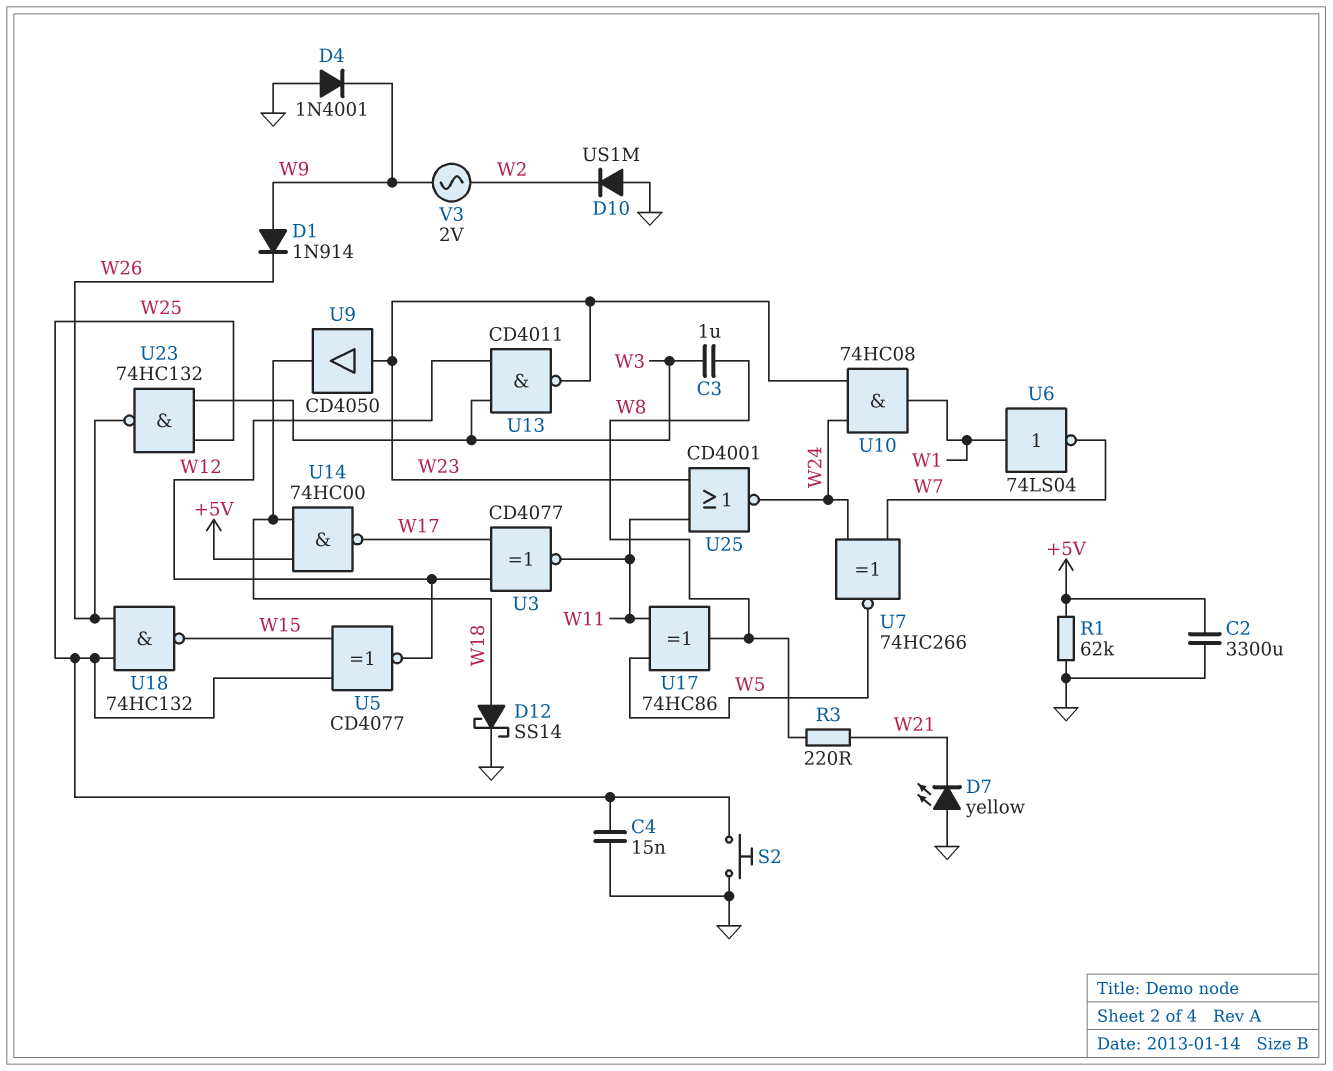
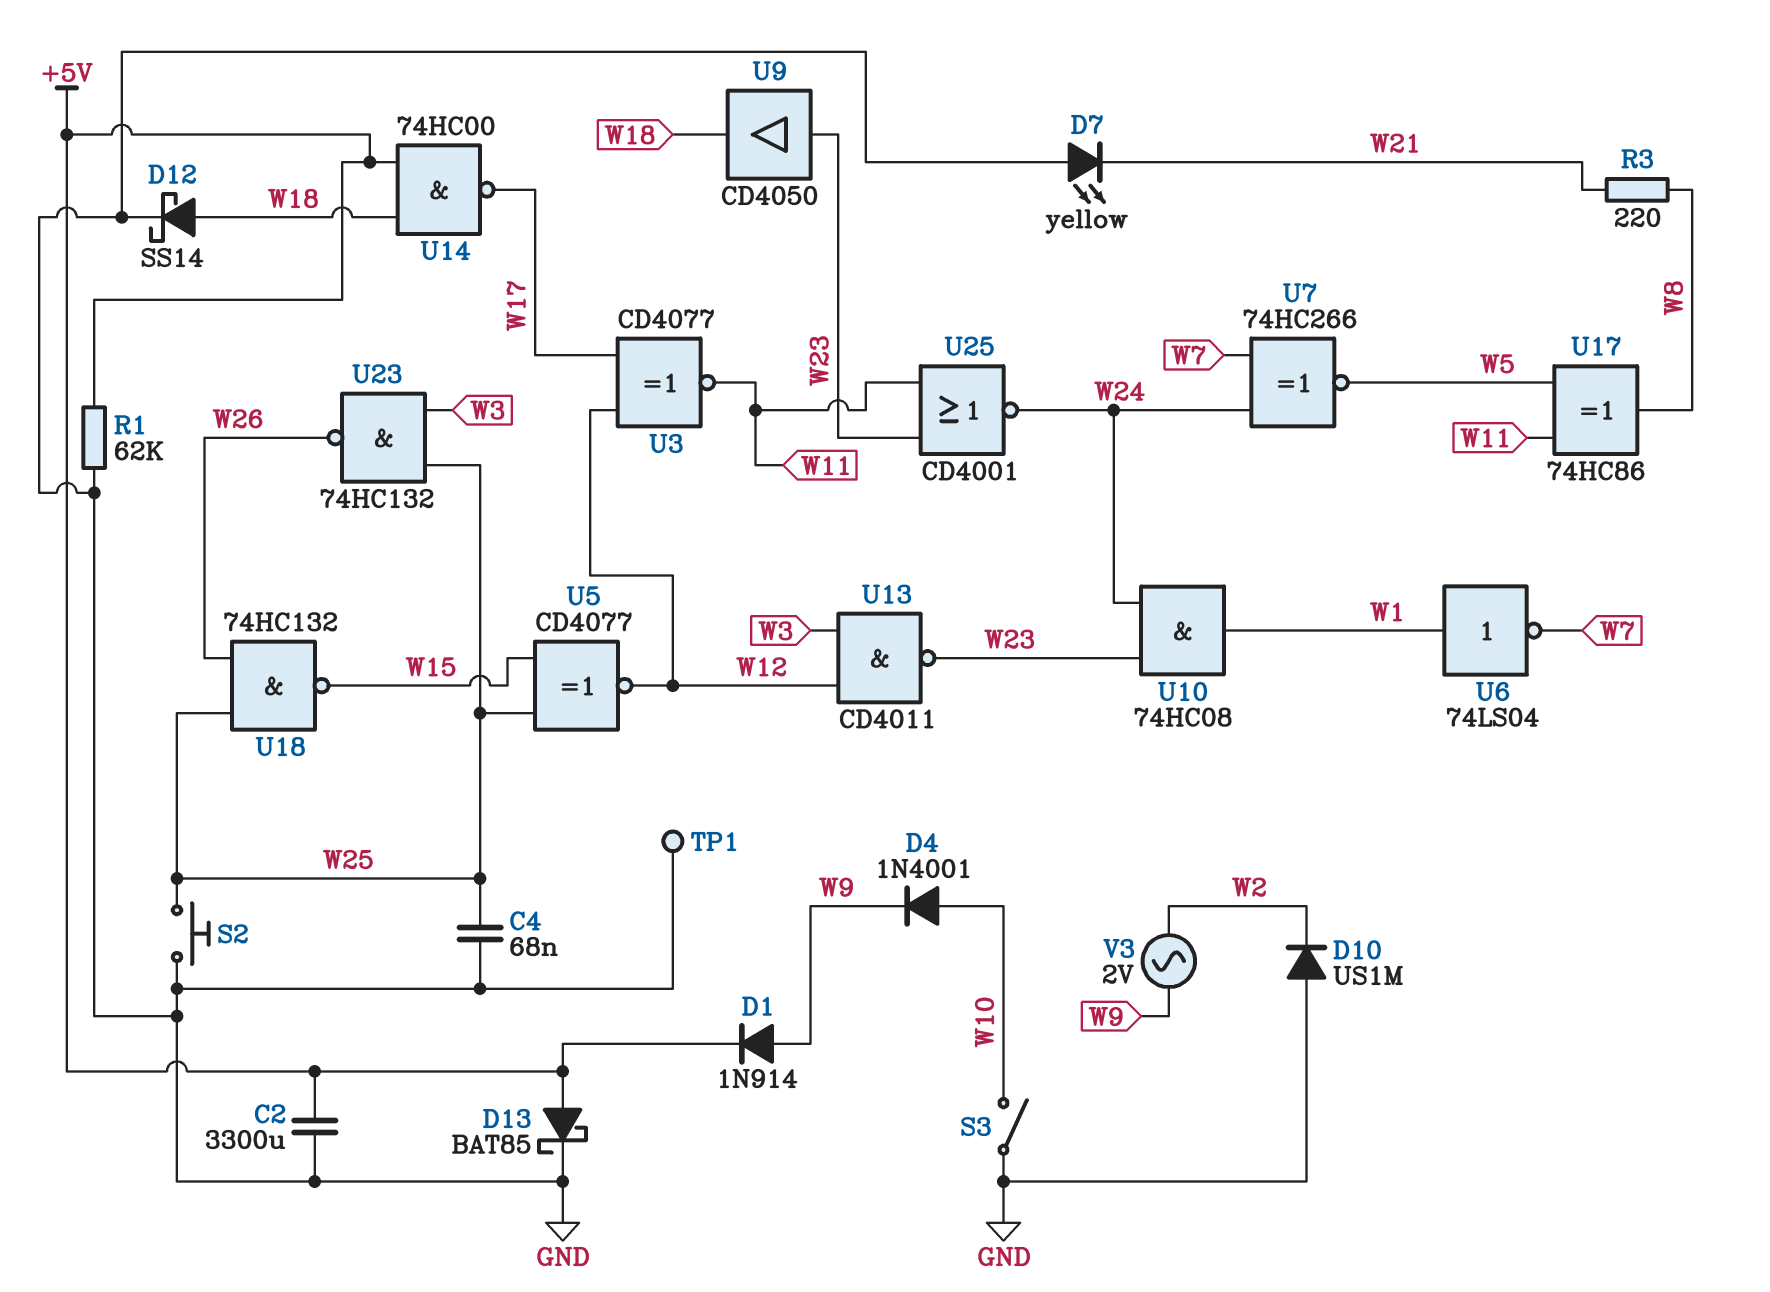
C3: 1uF (W3, W8) -> none
C4: 15nF (GND, W25) -> 68nF (GND, W25)
D1: diode 1N914 (A W9, K W26) -> diode 1N914 (A W9, K +5V)
D4: diode 1N4001 (A GND, K W9) -> diode 1N4001 (A W10, K W9)
D13: none -> schottky BAT85 (A +5V, K GND)
S3: none -> switch (GND, W10)
TP1: none -> test point (GND)

